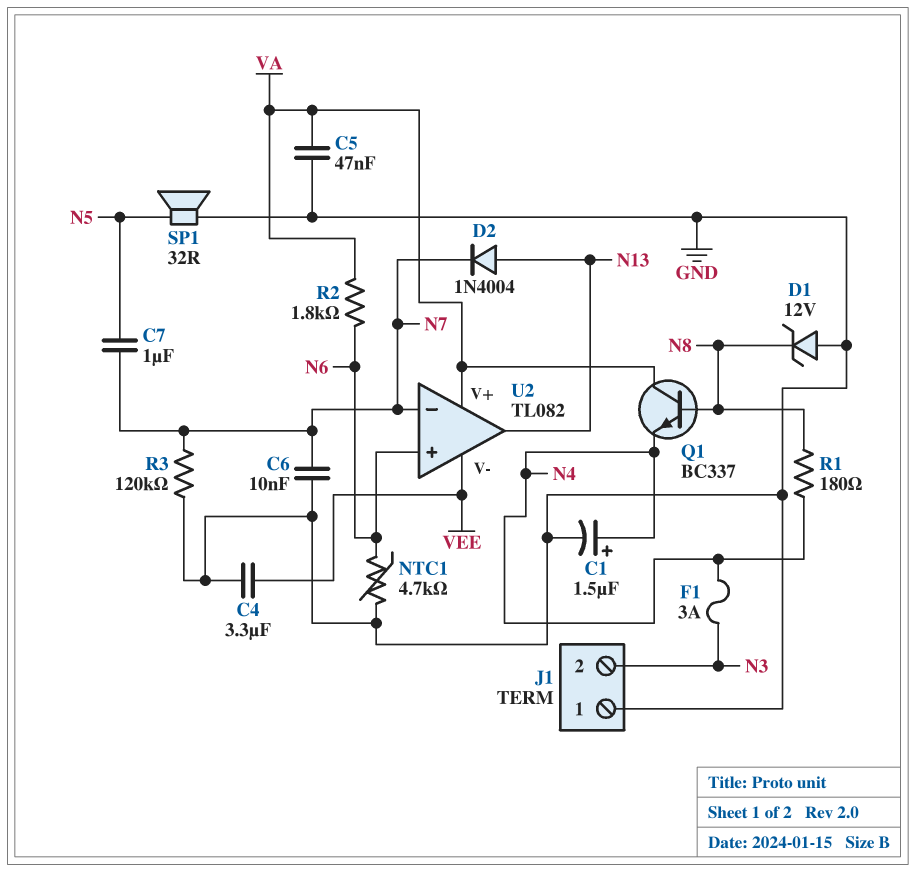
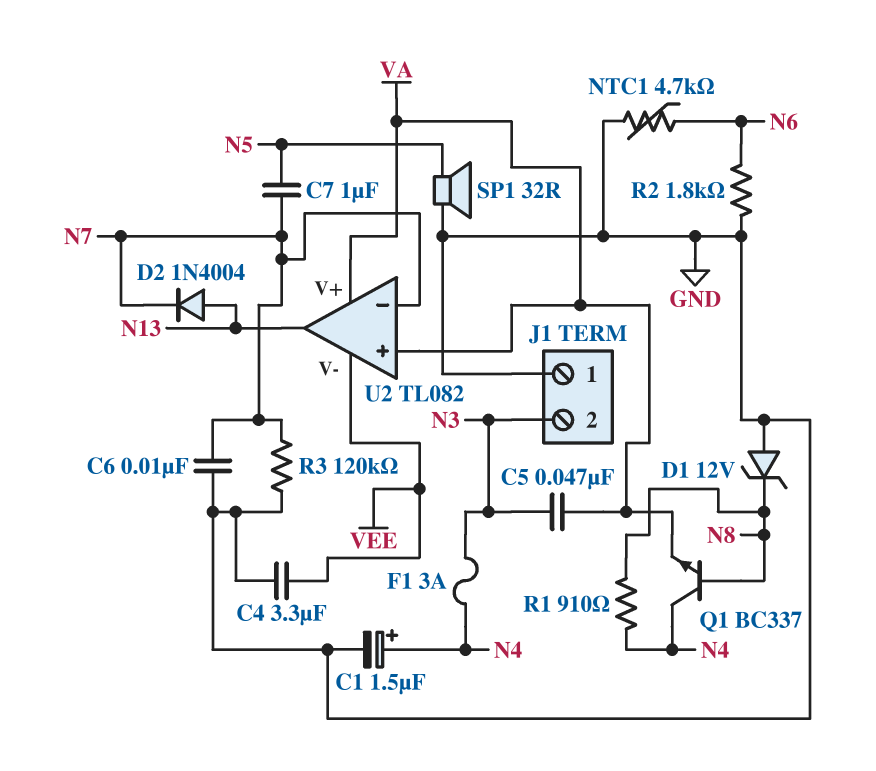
C5: 47nF (GND, VA) -> 47nF (N3, VA)
Q1: NPN BC337 (B N8, C VA, E N4) -> NPN BC337 (B N8, C N4, E VA)
R1: 180 (N4, N8) -> 910 (N4, N8)
R2: 1.8k (N6, VA) -> 1.8k (GND, N6)
U2 pin in+: N6 -> VA

